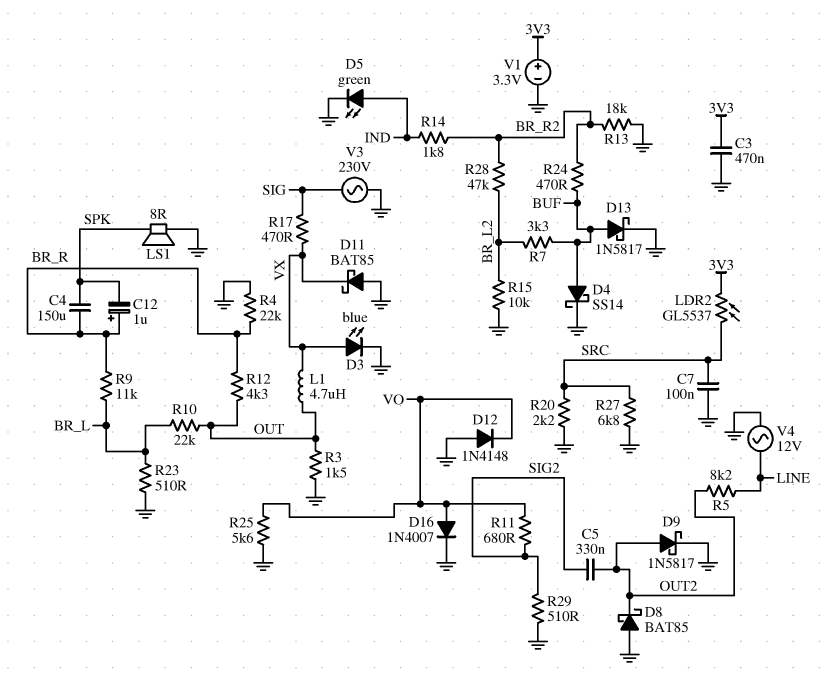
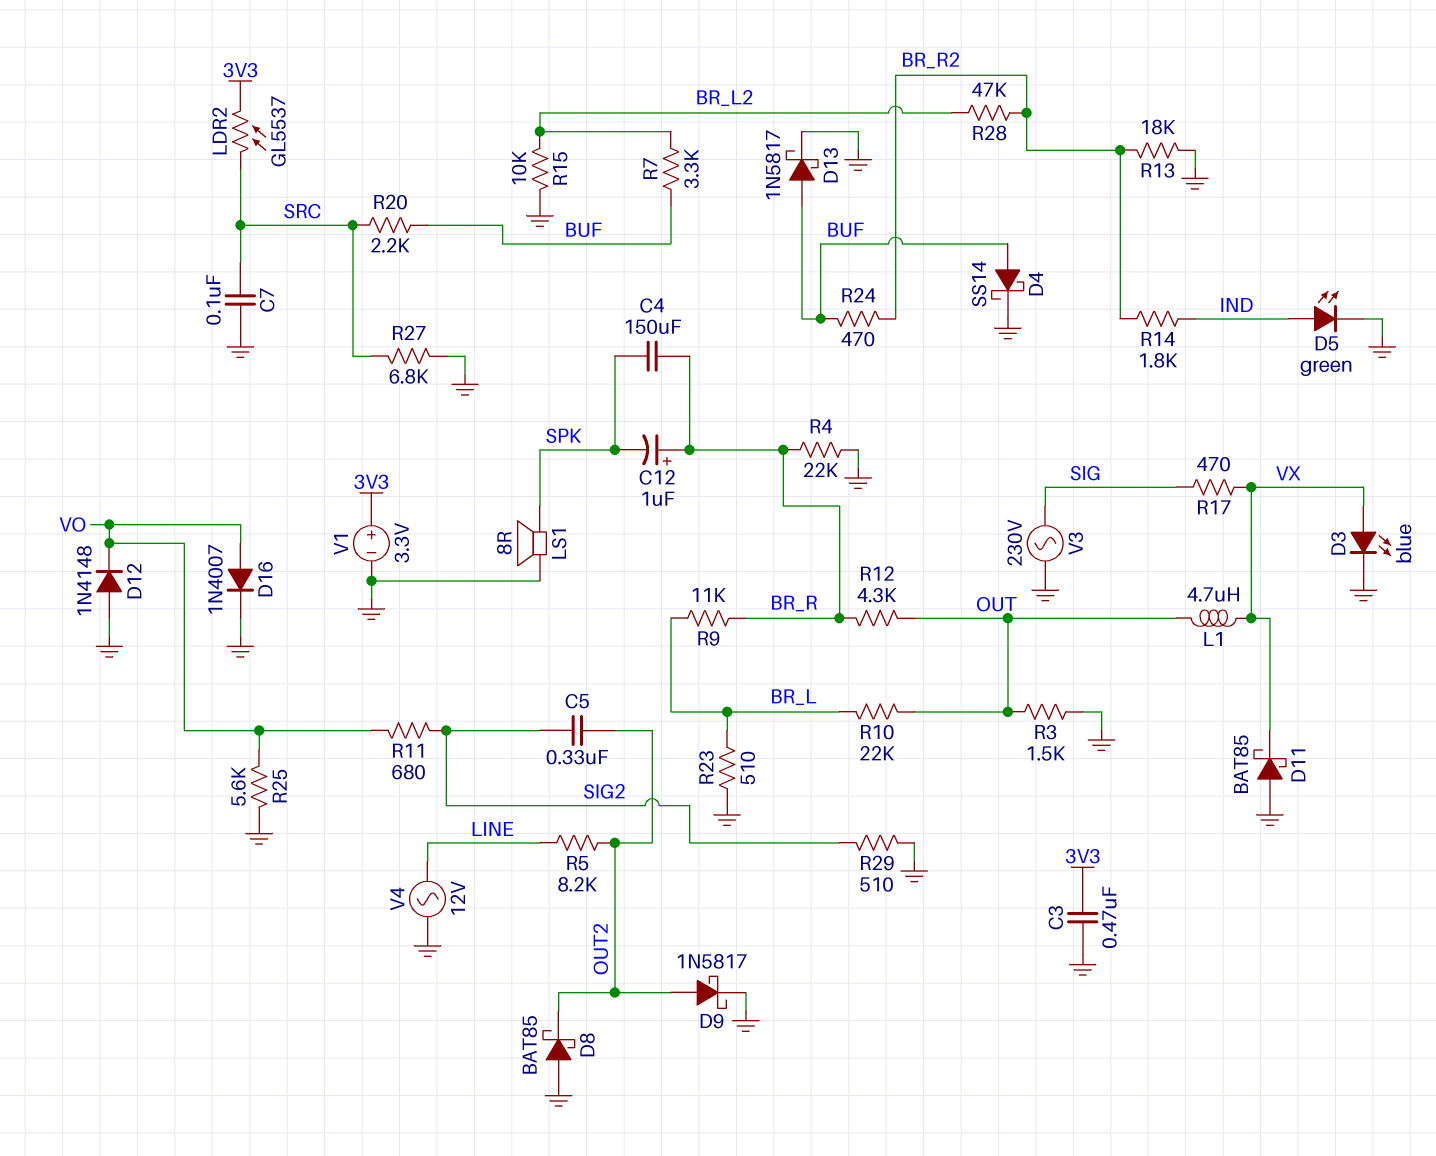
R20: 2.2k (GND, SRC) -> 2.2k (BUF, SRC)

